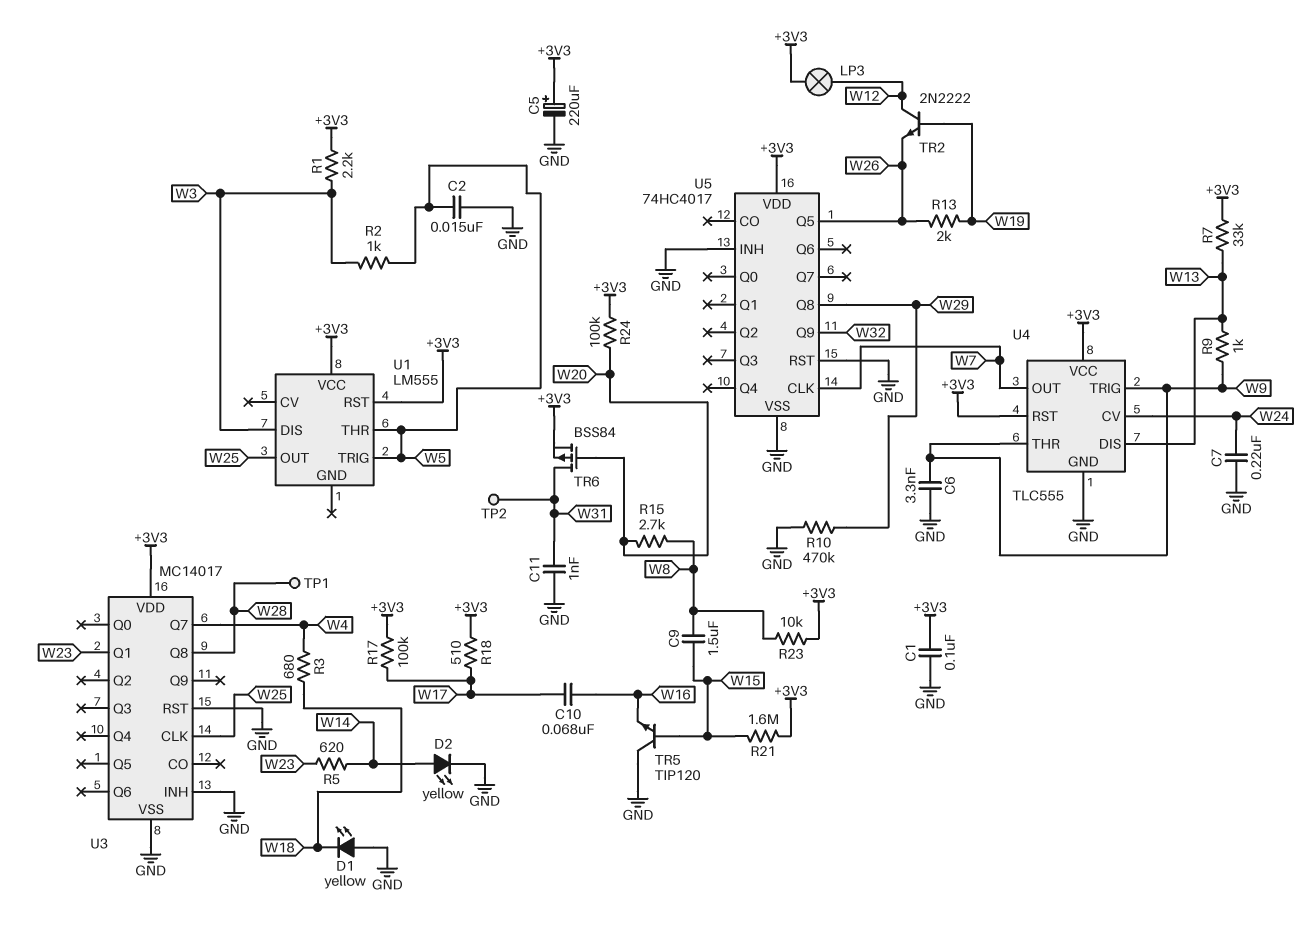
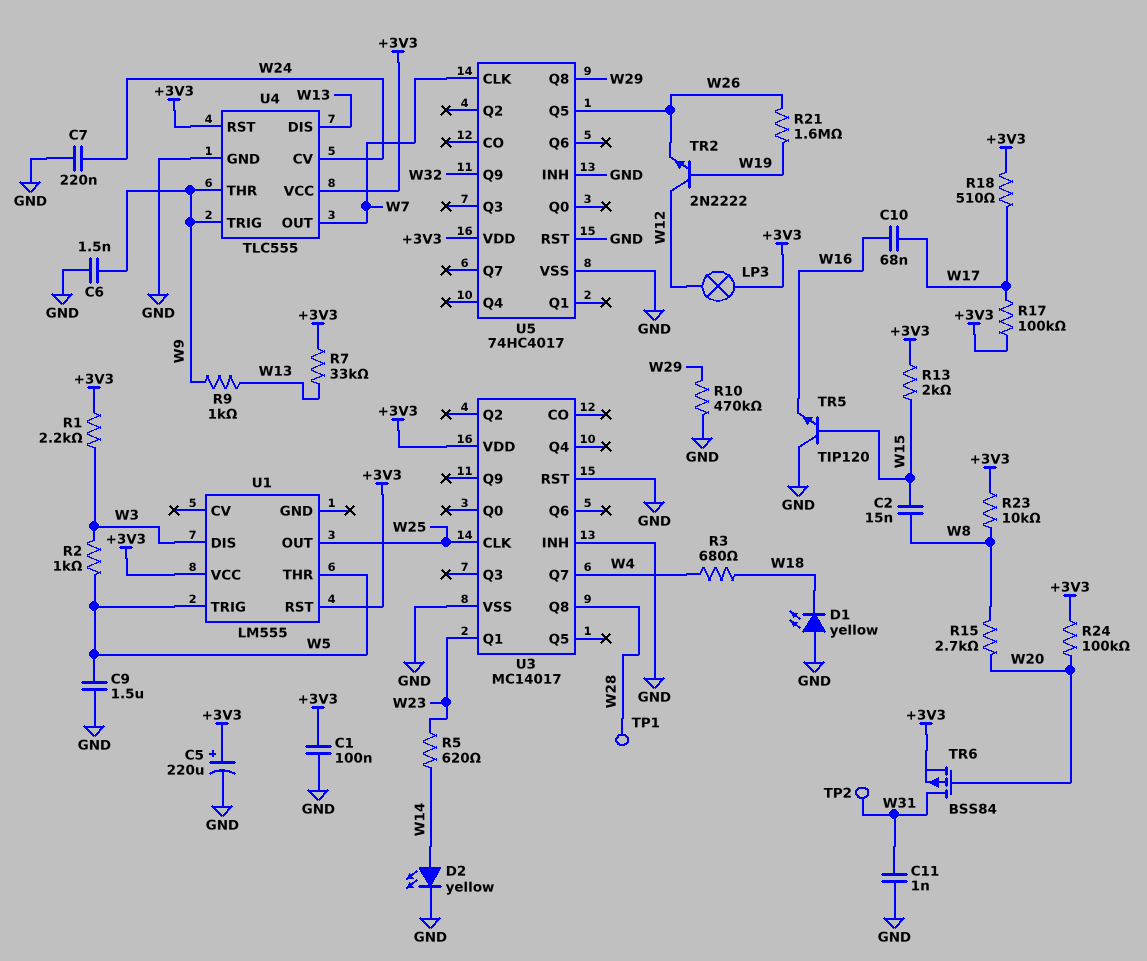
C2: 15nF (GND, W5) -> 15nF (W8, W15)
C6: 3.3nF (GND, W9) -> 1.5nF (GND, W9)
C9: 1.5uF (W8, W15) -> 1.5uF (GND, W5)
R13: 2k (W19, W26) -> 2k (+3V3, W15)
R21: 1.6M (+3V3, W15) -> 1.6M (W19, W26)

